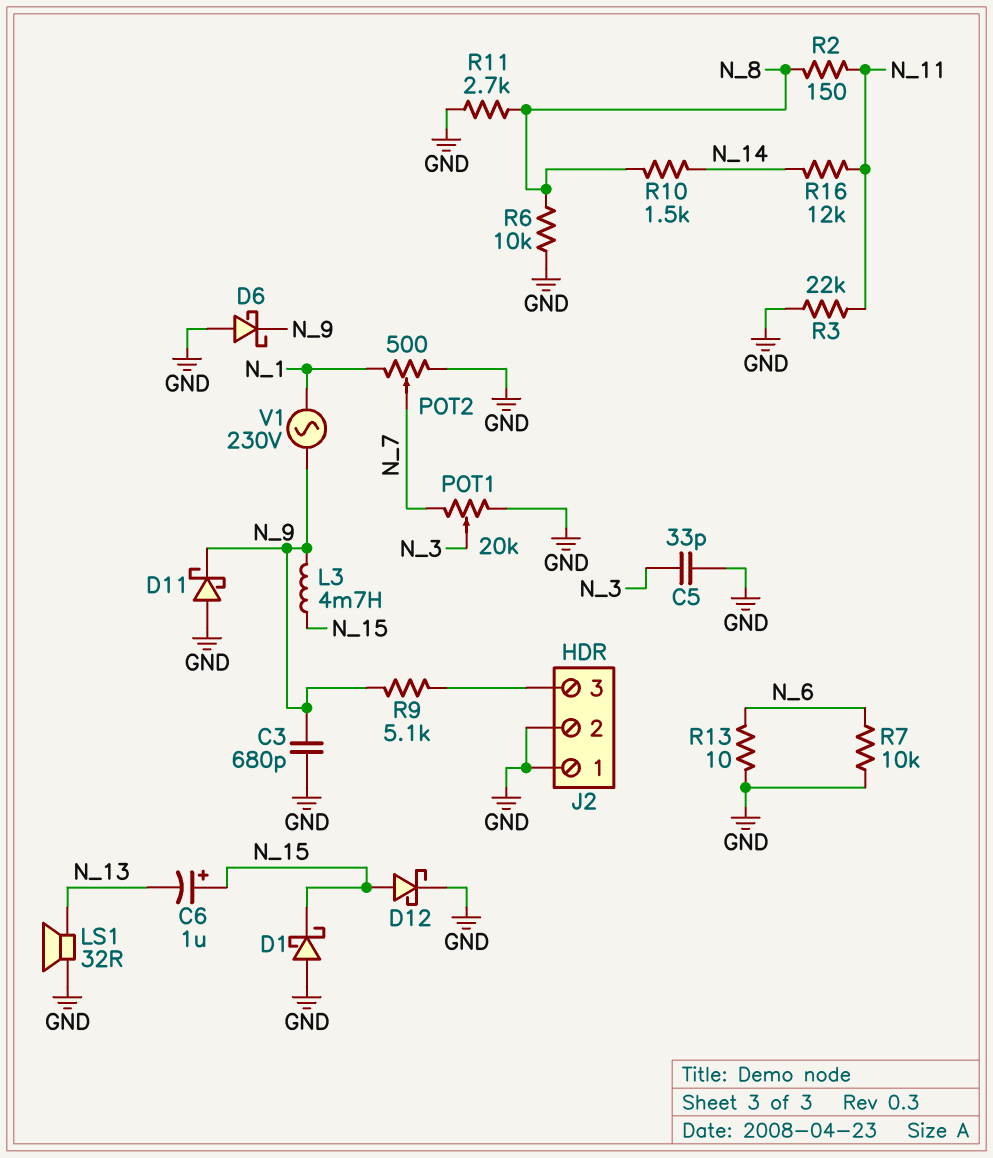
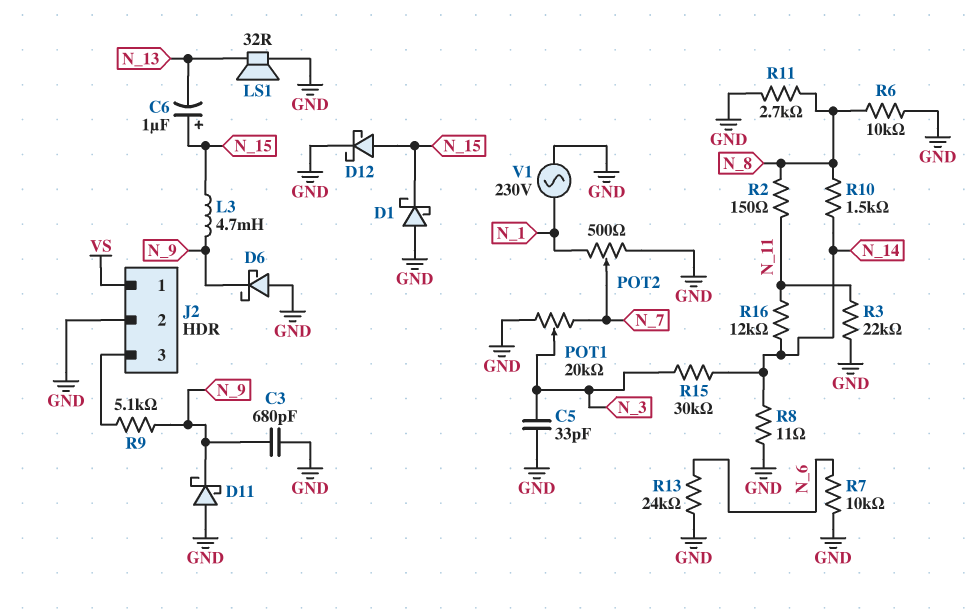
J2 pin 1: GND -> VS
R8: none -> 11 (GND, N_14)
R13: 10 (GND, N_6) -> 24k (GND, N_6)
R15: none -> 30k (N_3, N_14)
V1: AC 230V (N_1, N_9) -> AC 230V (GND, N_1)

